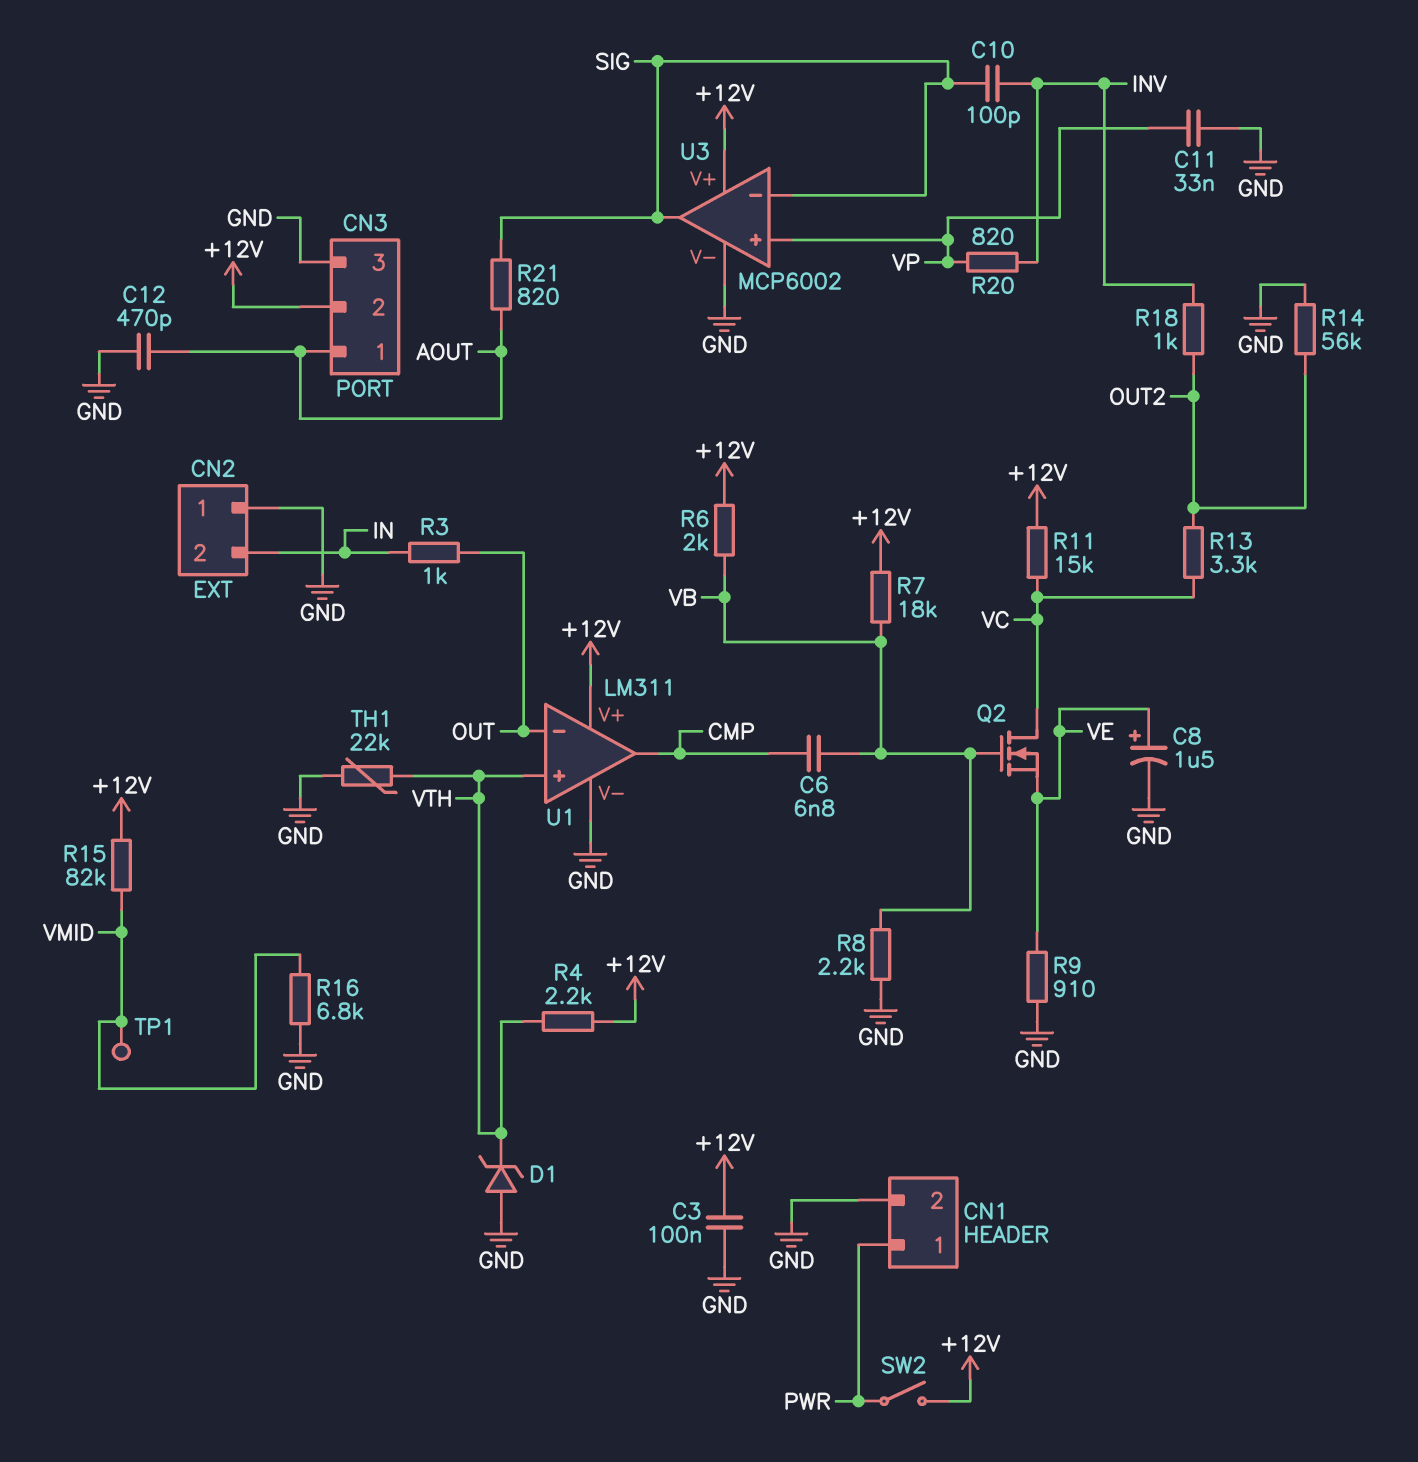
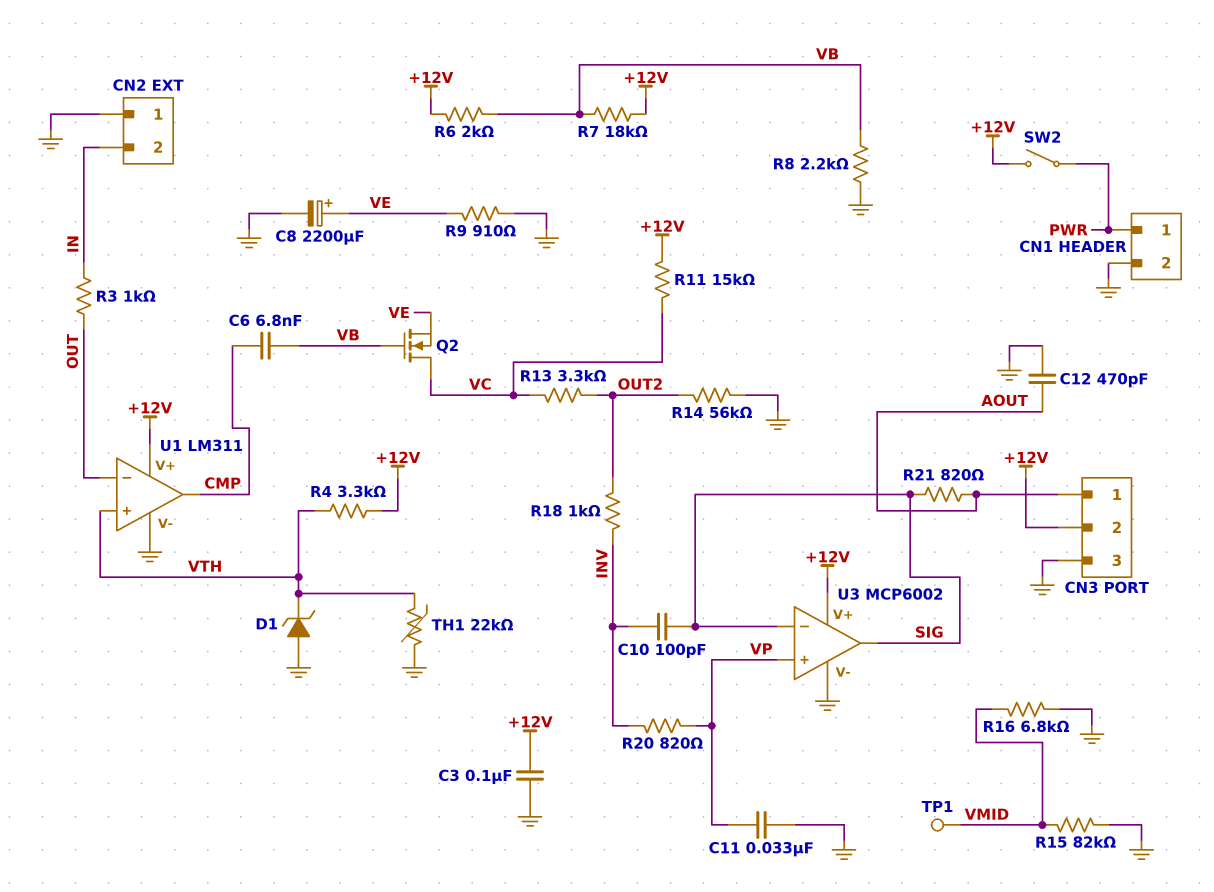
C8: 1.5uF (plus VE, minus GND) -> 2200uF (plus VE, minus GND)
R4: 2.2k (+12V, VTH) -> 3.3k (+12V, VTH)
R15: 82k (+12V, VMID) -> 82k (GND, VMID)

